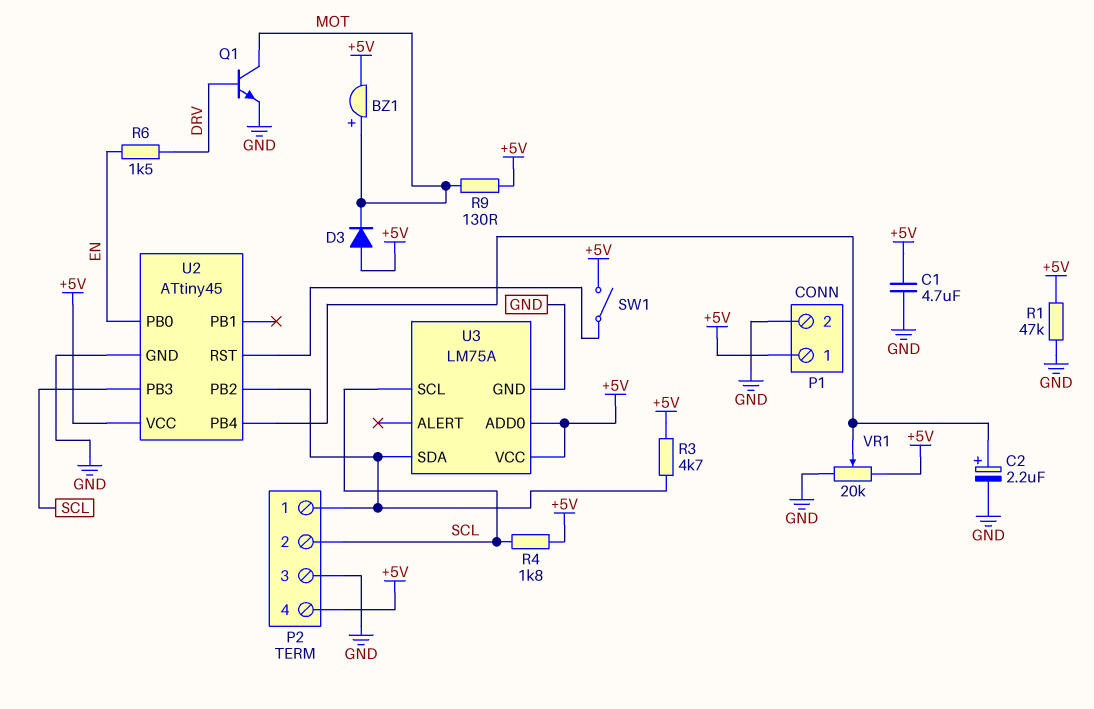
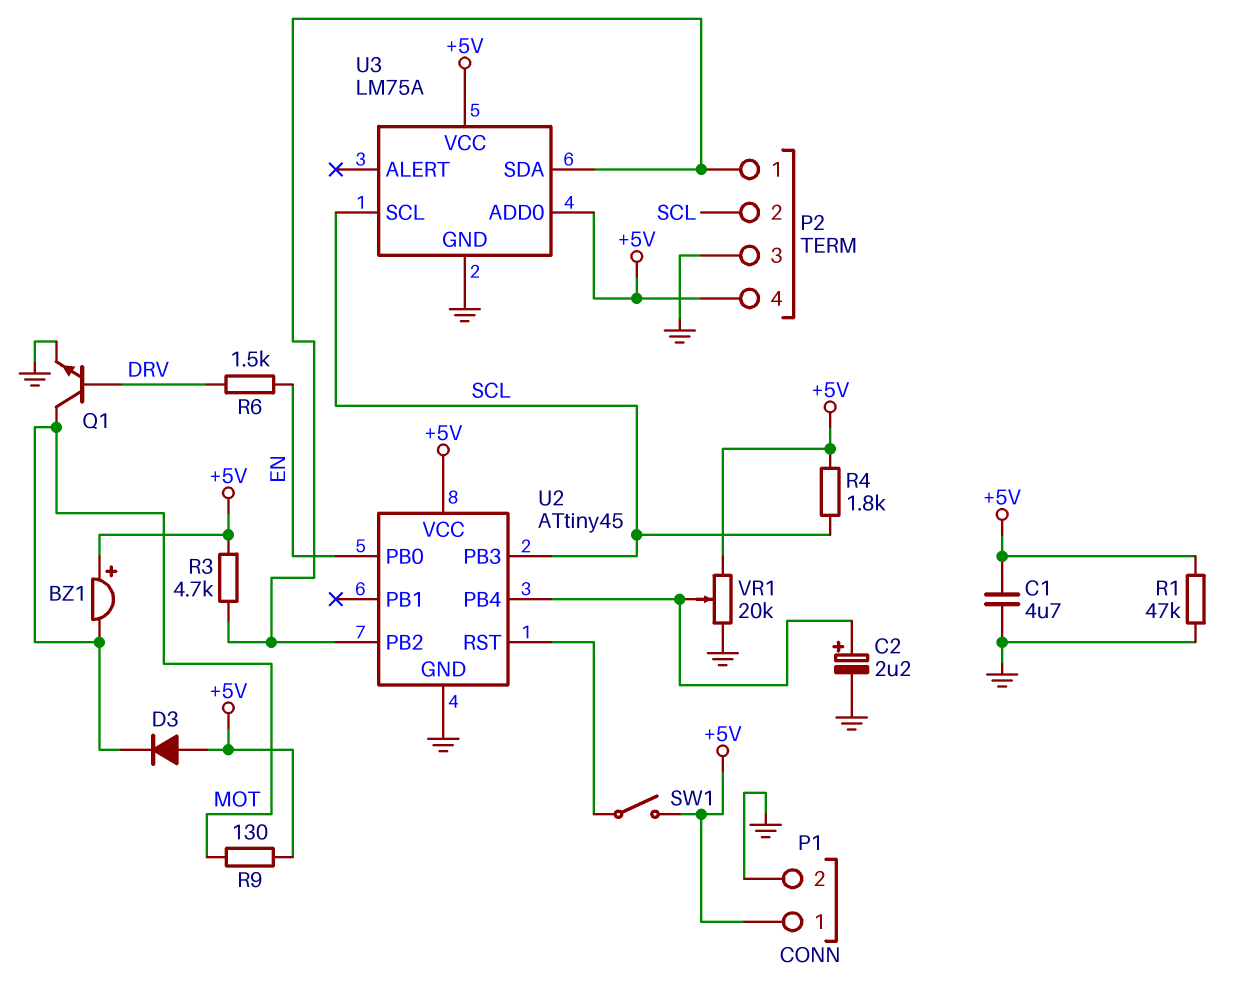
BZ1: buzzer (plus MOT, minus +5V) -> buzzer (plus +5V, minus MOT)

